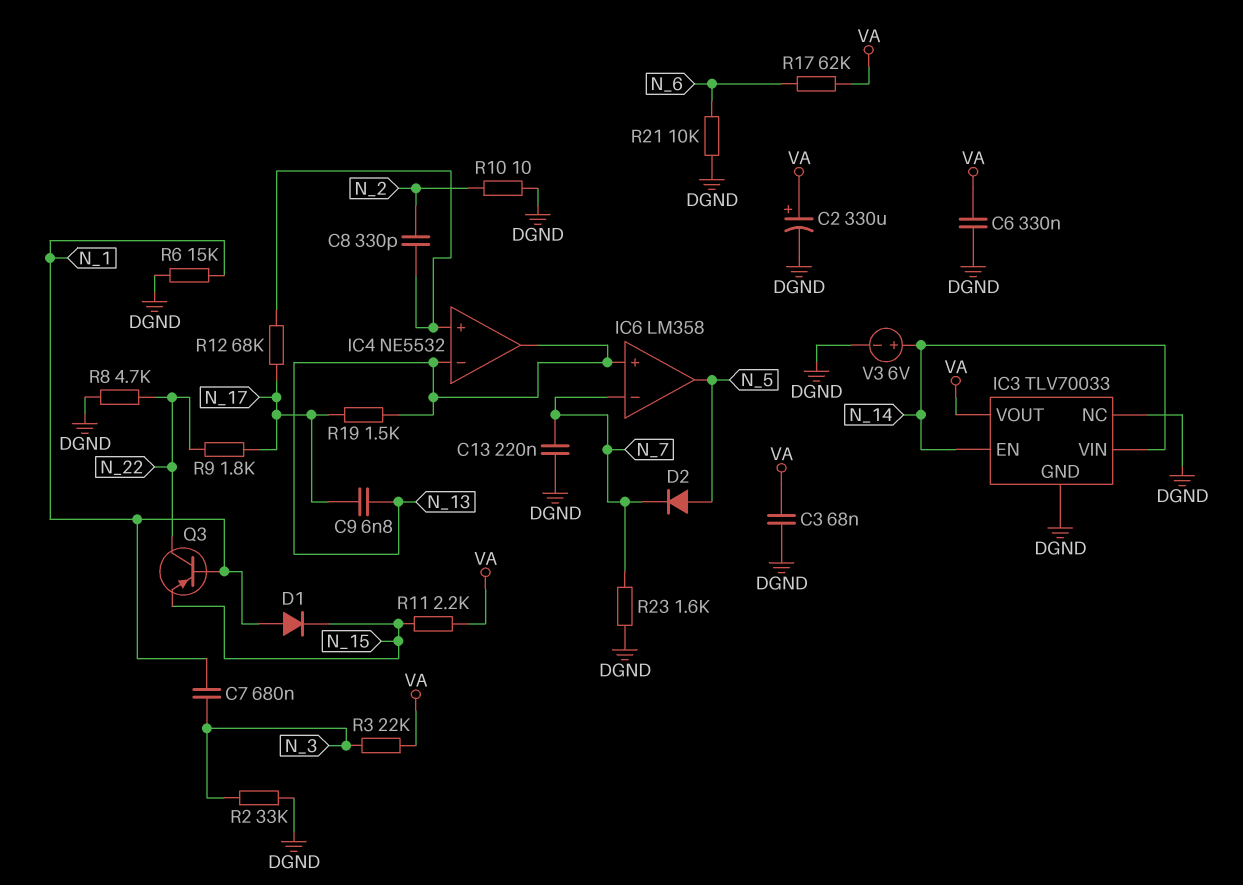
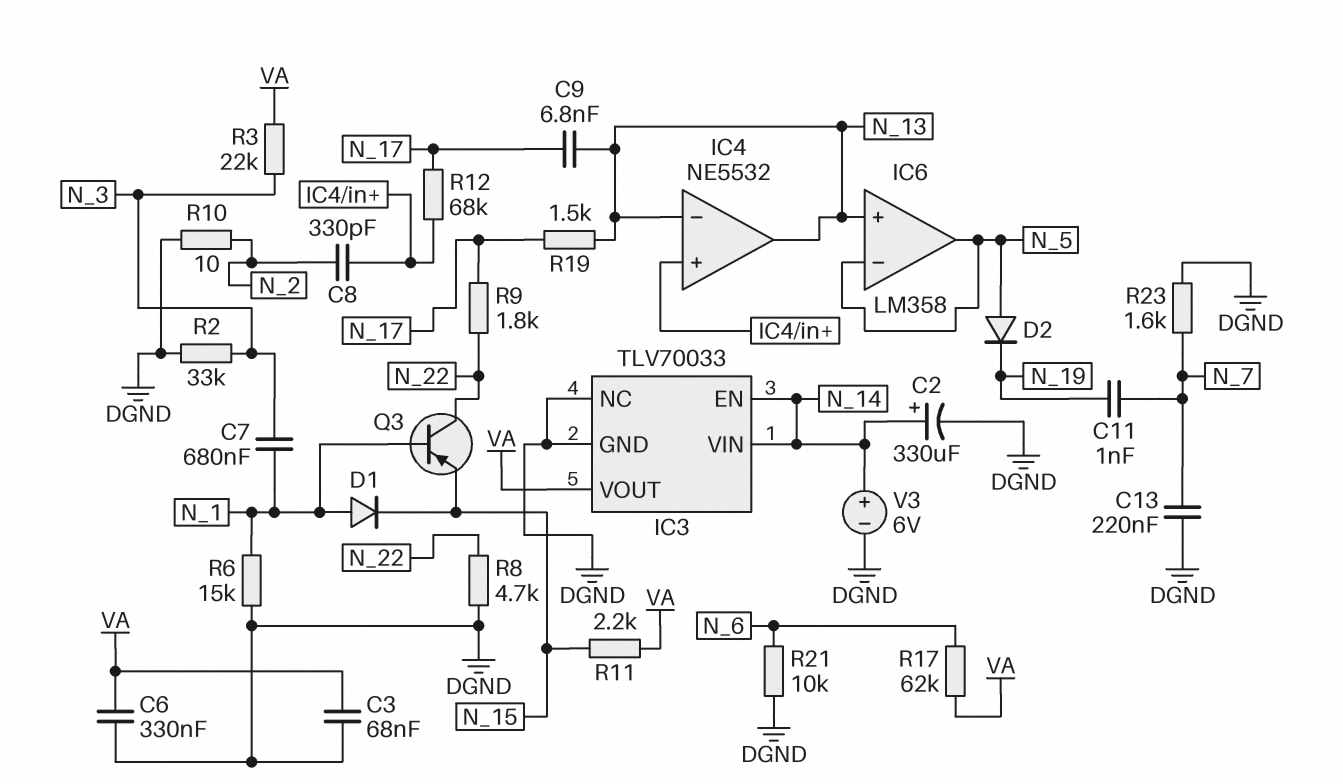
C2: 330uF (plus VA, minus DGND) -> 330uF (plus N_14, minus DGND)
C11: none -> 1nF (N_7, N_19)
D2: diode (A N_5, K N_7) -> diode (A N_5, K N_19)
IC6 pin in-: N_7 -> N_5

